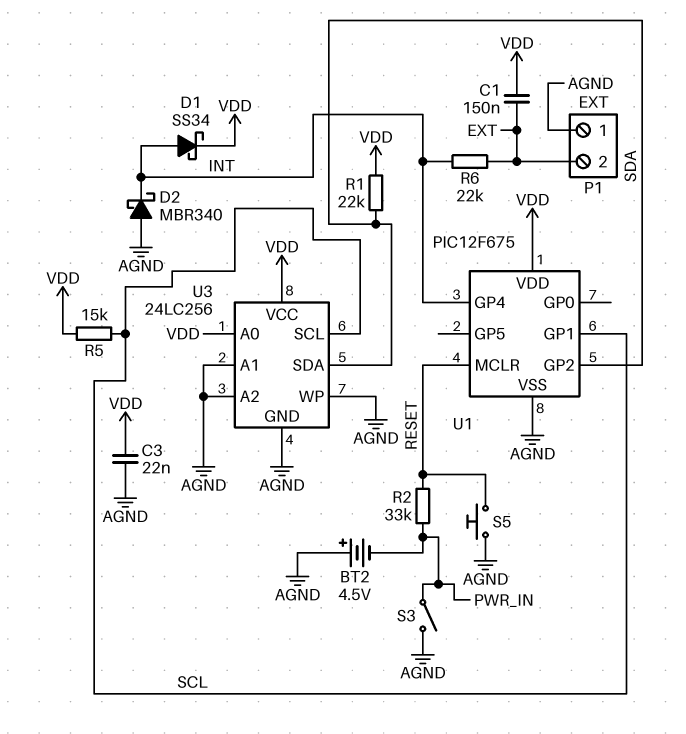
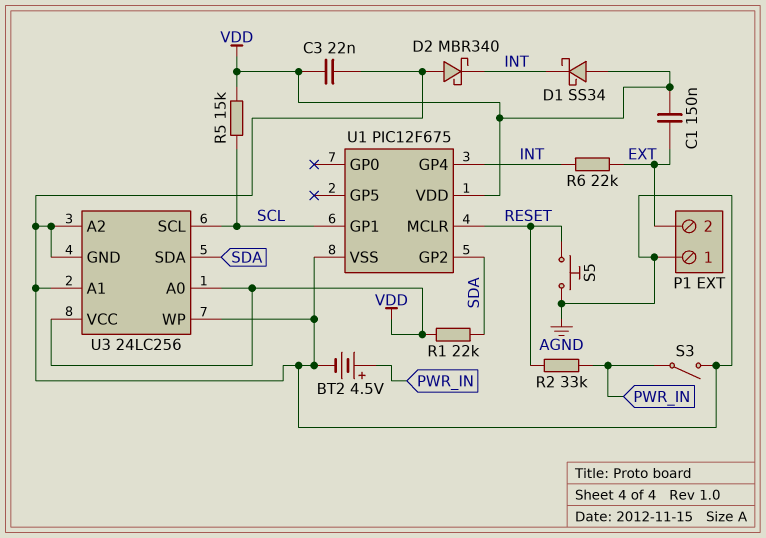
BT2: 4.5V (plus AGND, minus PWR_IN) -> 4.5V (plus PWR_IN, minus AGND)
D1: schottky SS34 (A INT, K VDD) -> schottky SS34 (A VDD, K INT)

